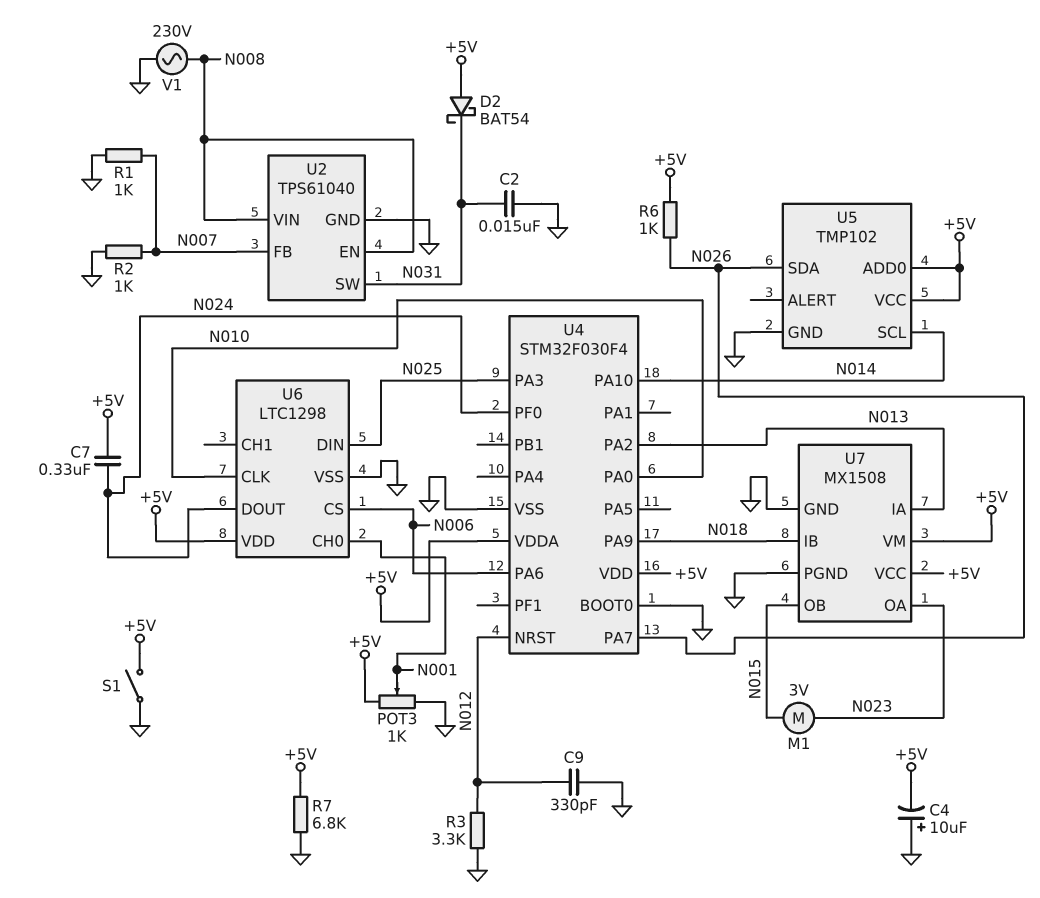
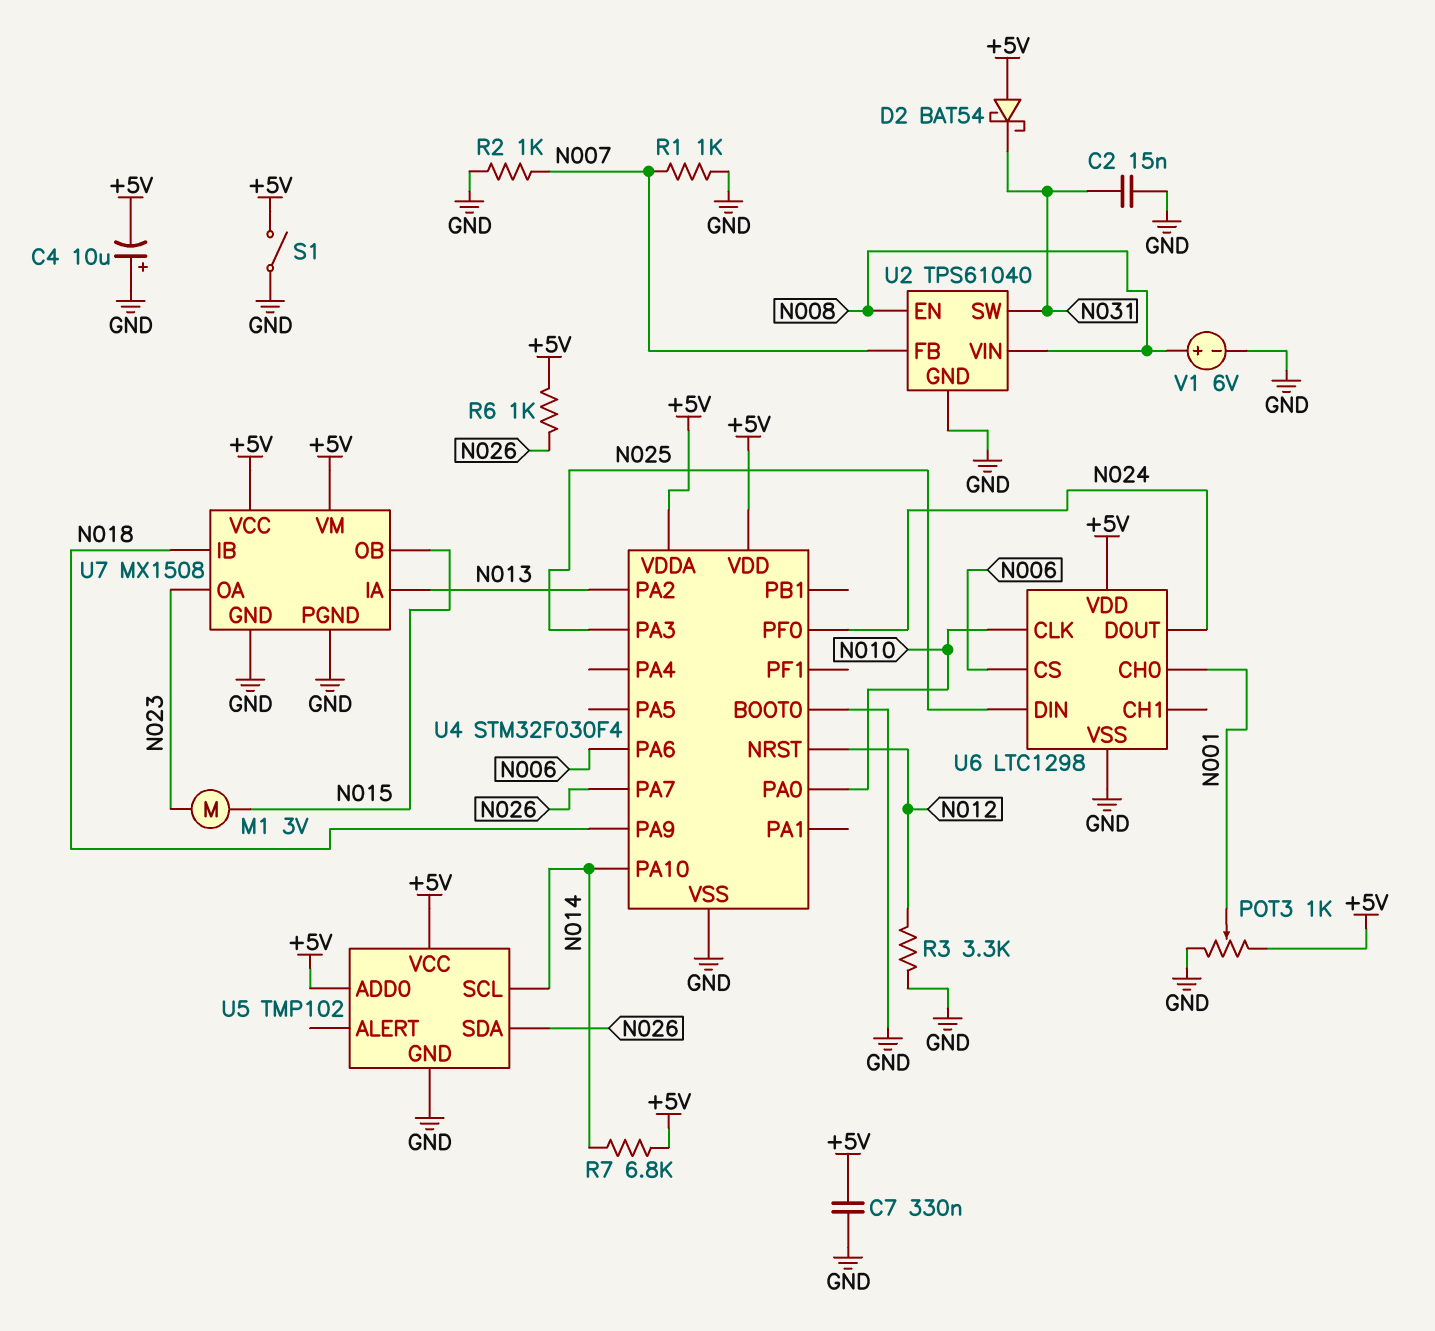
C7: 330nF (+5V, N024) -> 330nF (+5V, GND)
C9: 330pF (GND, N012) -> none
R7: 6.8k (+5V, GND) -> 6.8k (+5V, N014)
V1: AC 230V (GND, N008) -> 6V (plus N008, minus GND)

